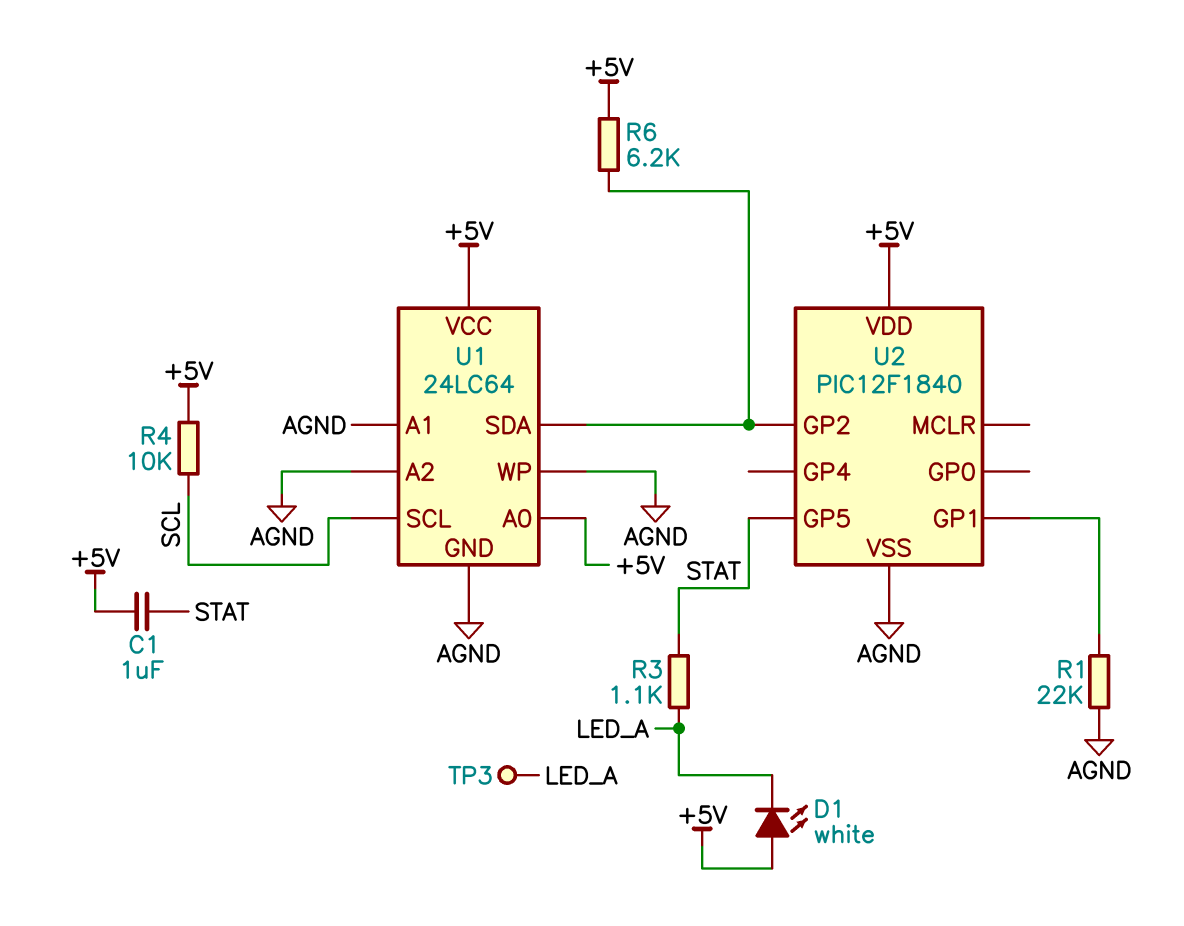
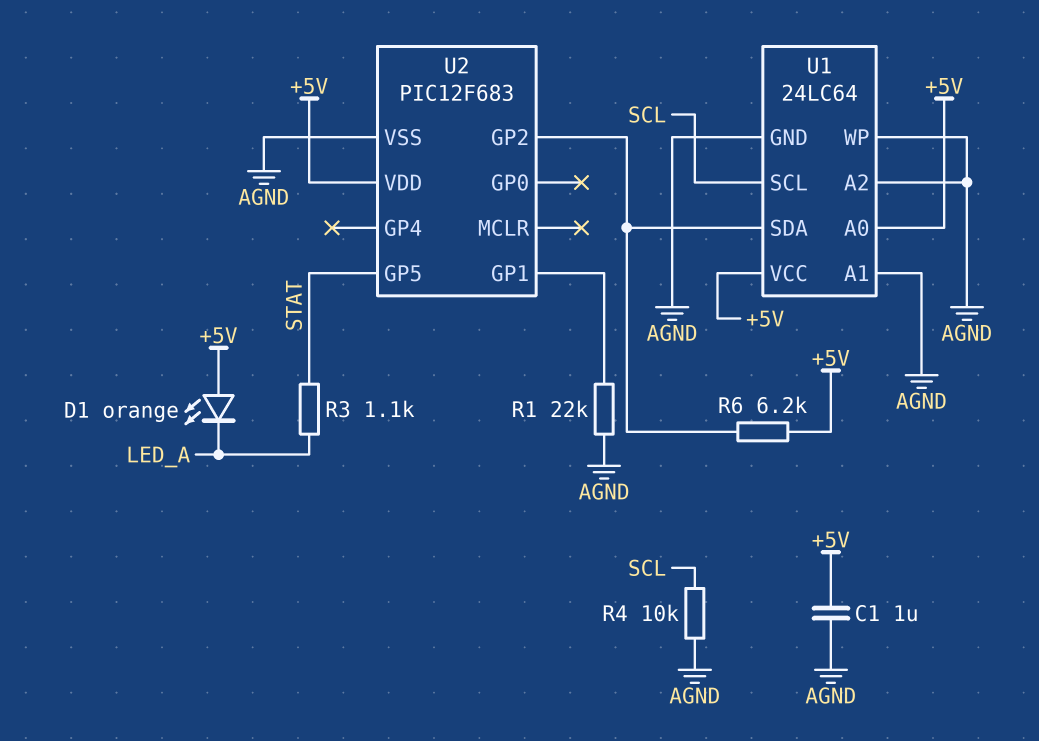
C1: 1uF (+5V, STAT) -> 1uF (+5V, AGND)
D1: LED white (A +5V, K LED_A) -> LED orange (A +5V, K LED_A)
R4: 10k (+5V, SCL) -> 10k (AGND, SCL)
TP3: test point (LED_A) -> none
U2: PIC12F1840 -> PIC12F683

